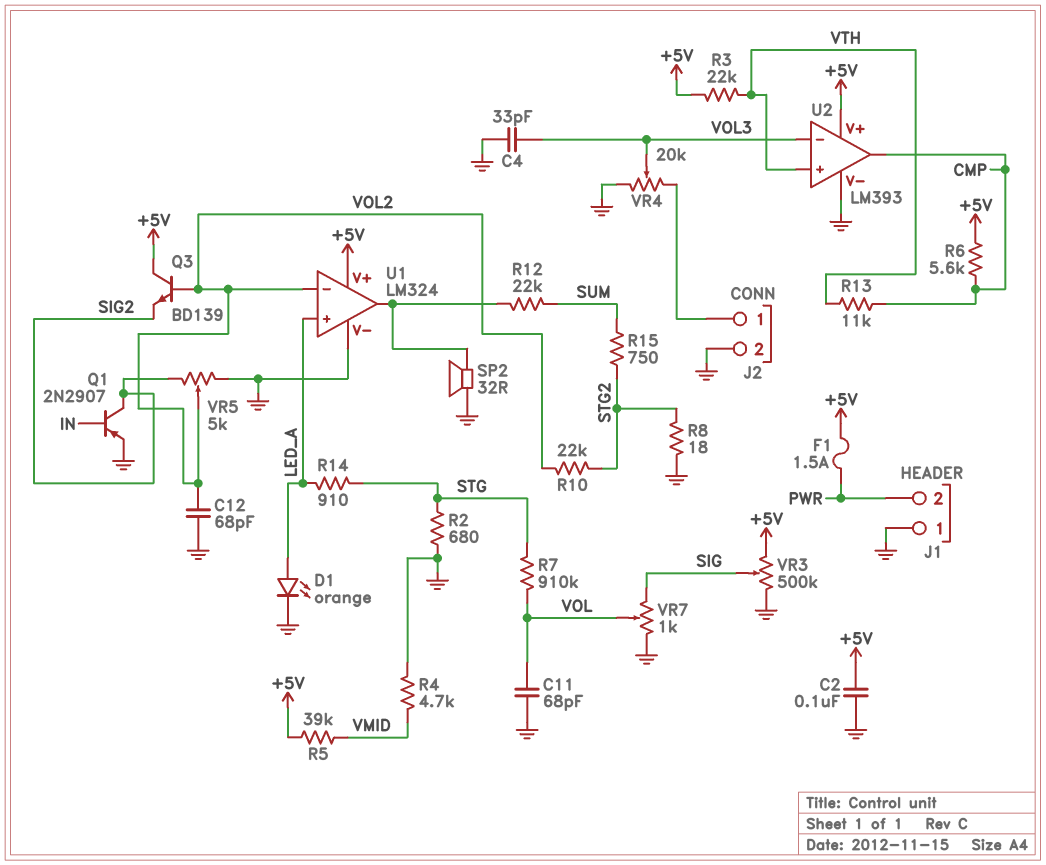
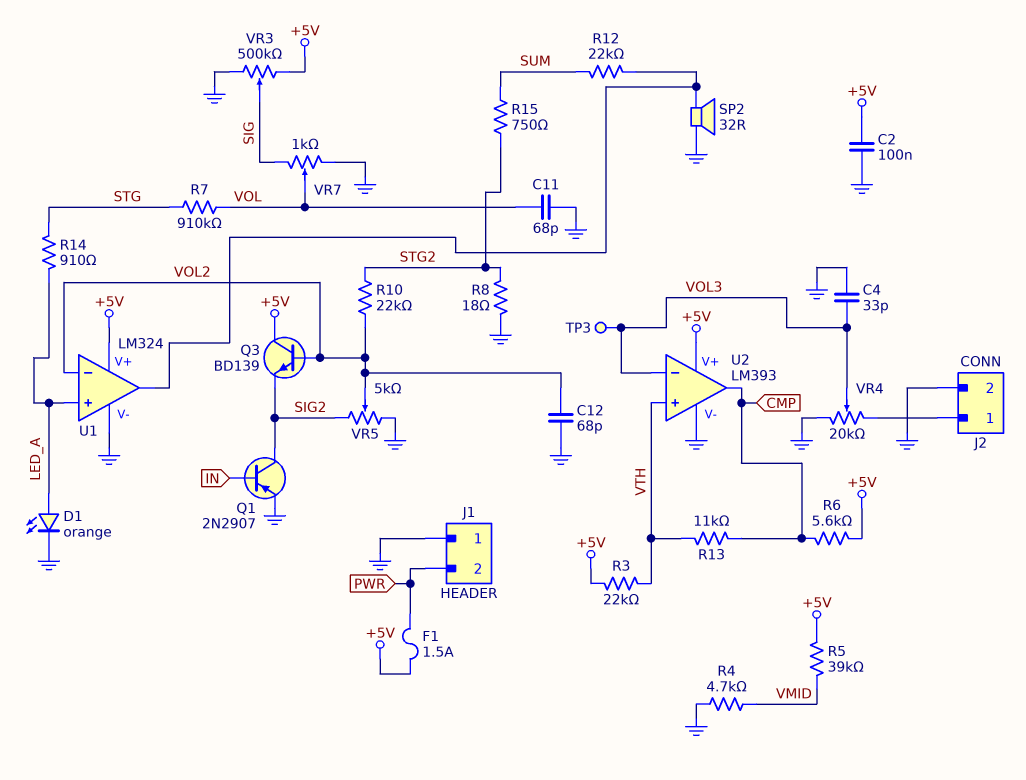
R2: 680 (GND, STG) -> none
TP3: none -> test point (VOL3)

